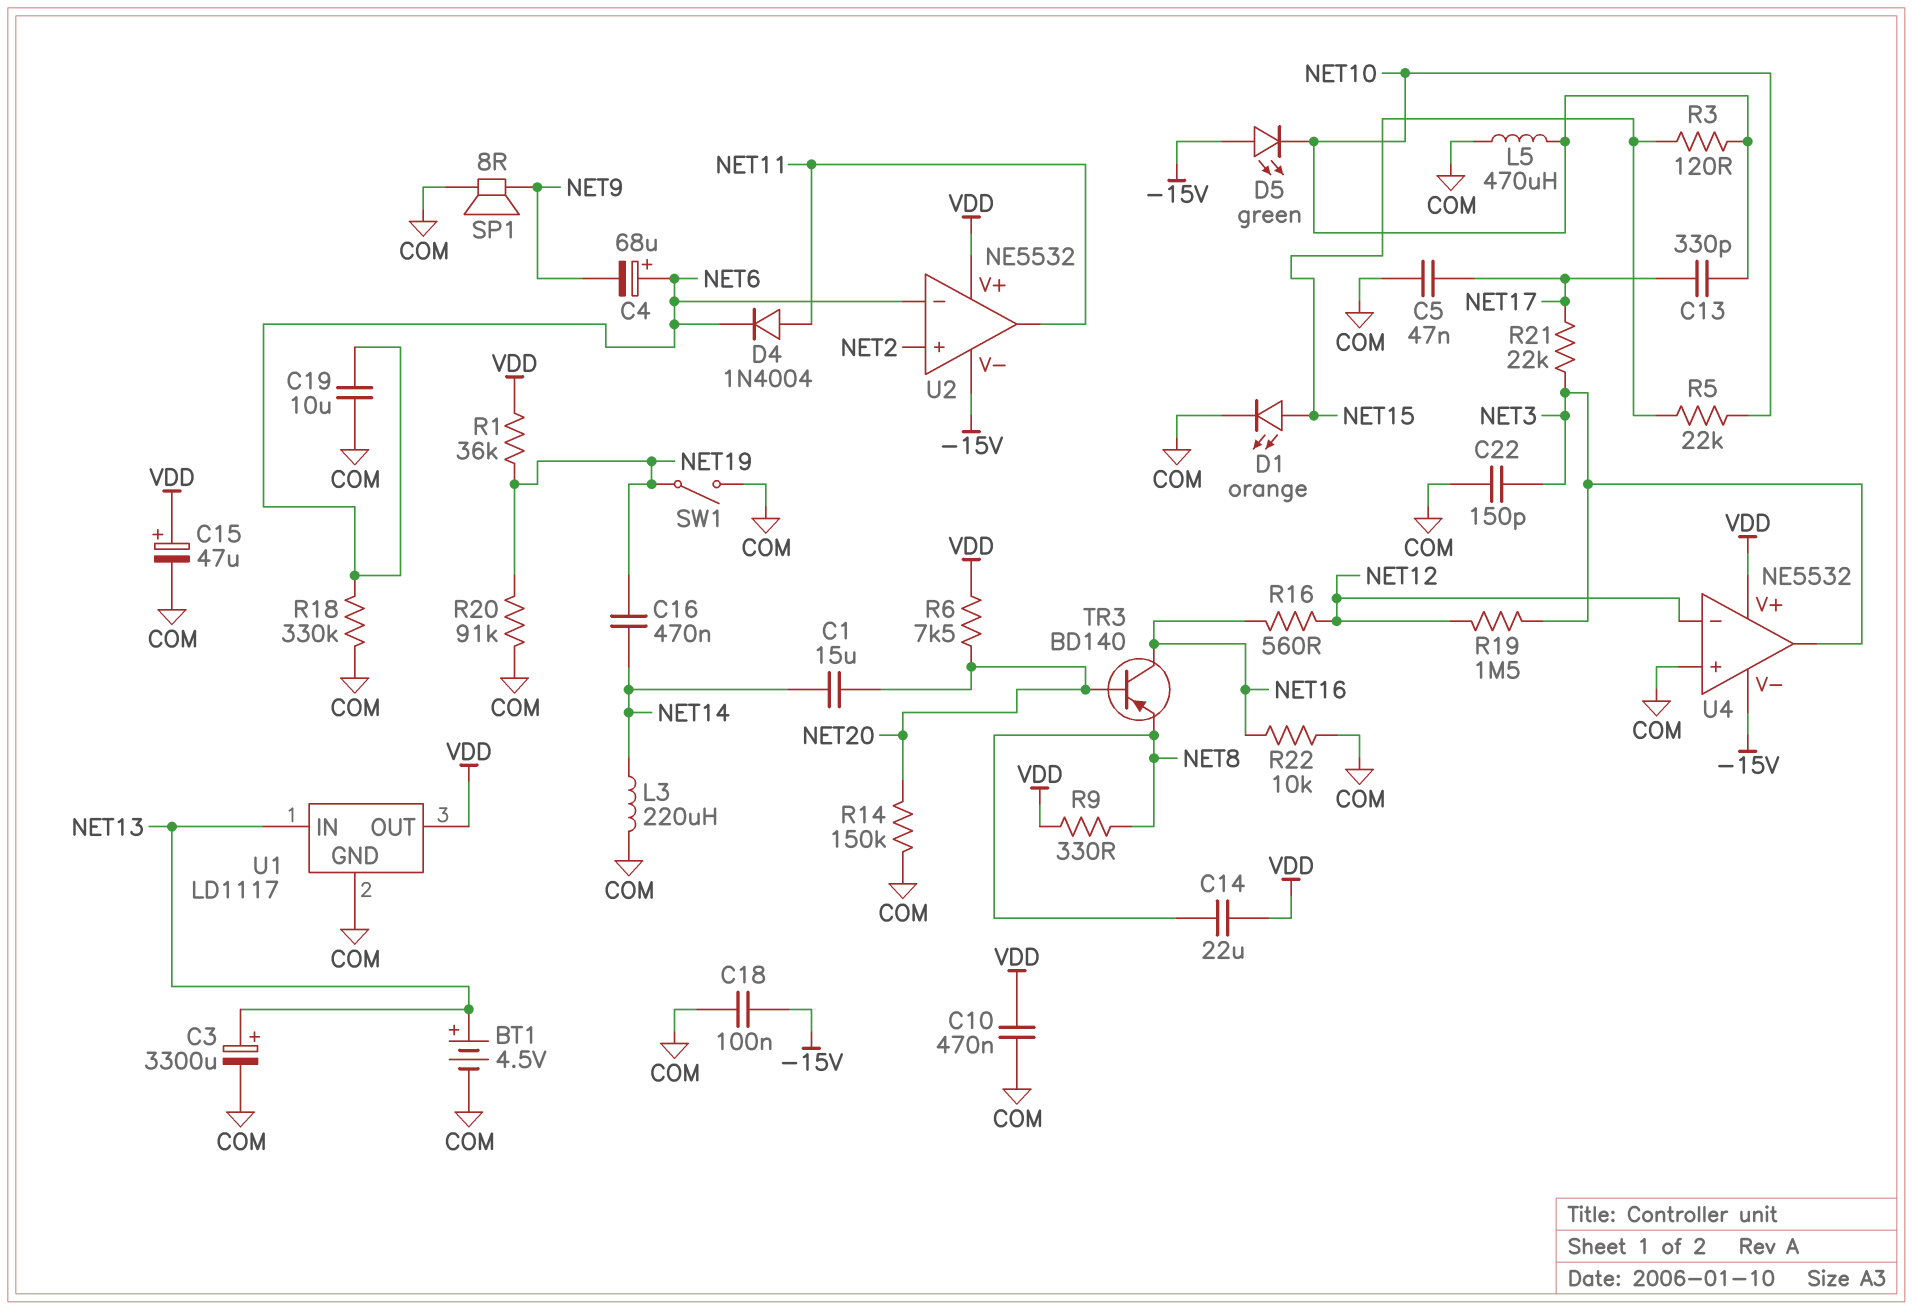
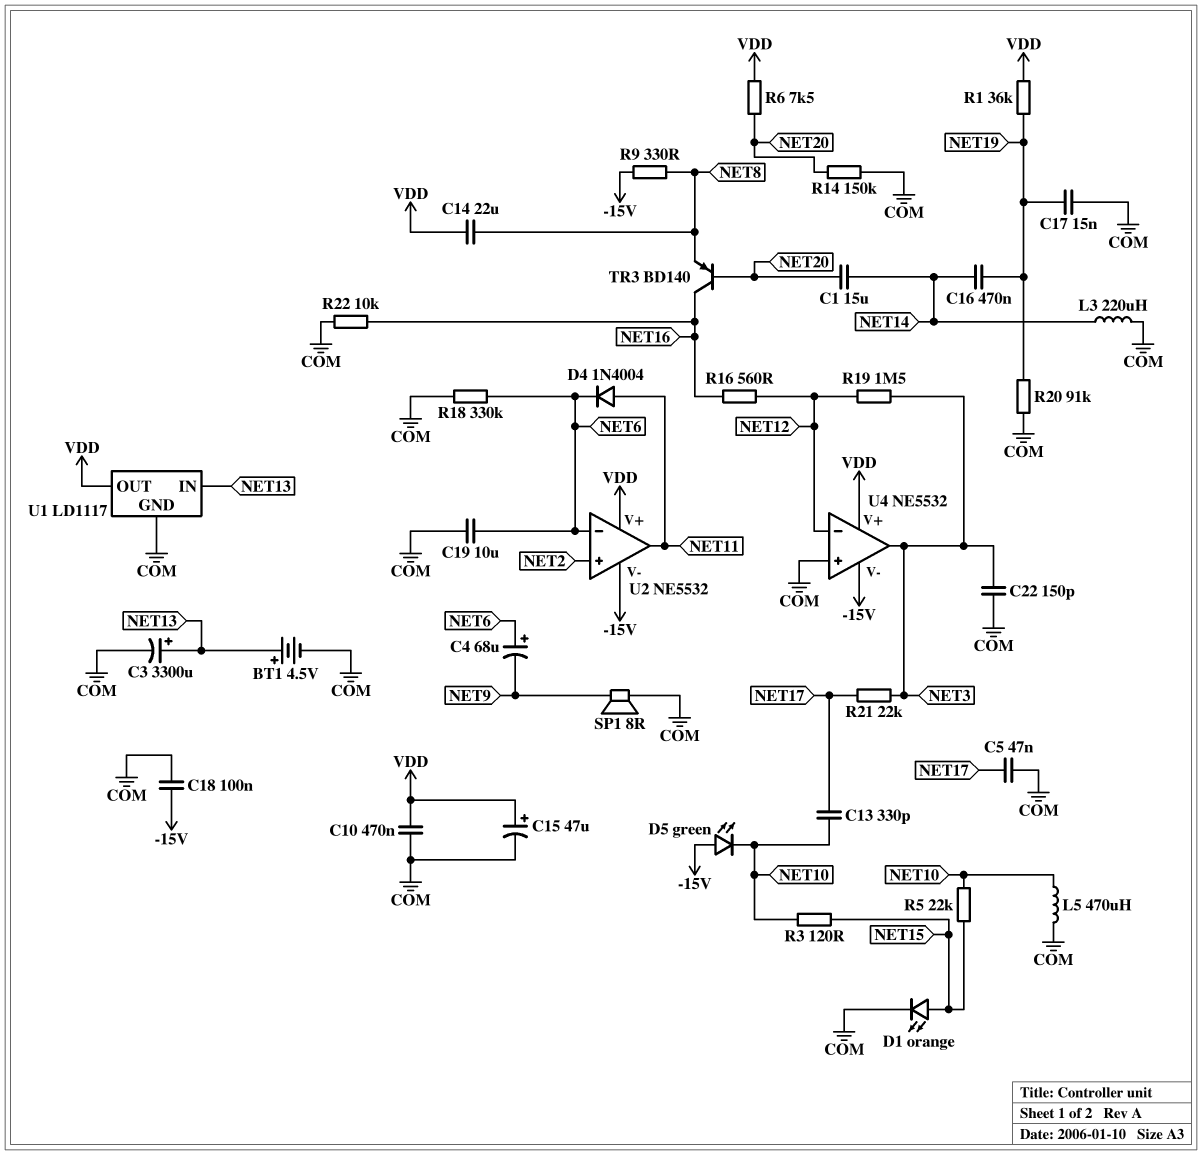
C17: none -> 15nF (COM, NET19)
R9: 330 (NET8, VDD) -> 330 (-15V, NET8)
SW1: switch (COM, NET19) -> none

